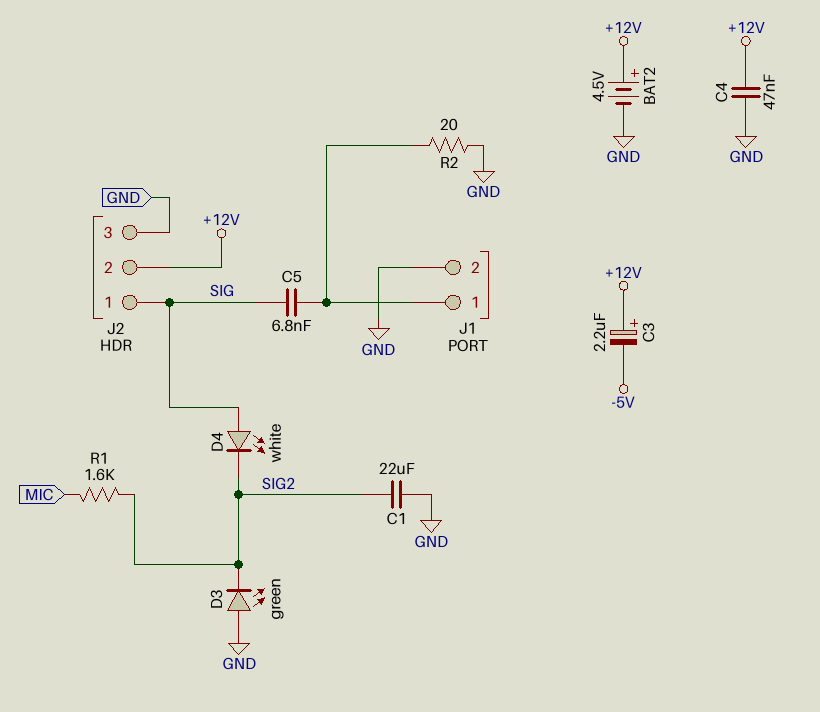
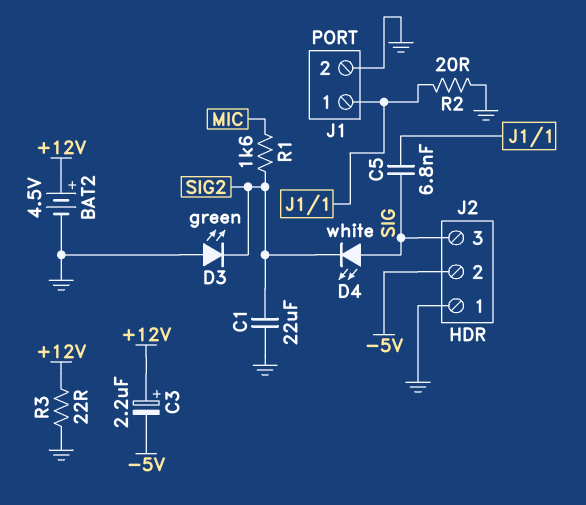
C4: 47nF (+12V, GND) -> none
J2 pin 1: SIG -> GND
J2 pin 2: +12V -> -5V
J2 pin 3: GND -> SIG
R3: none -> 22 (+12V, GND)

